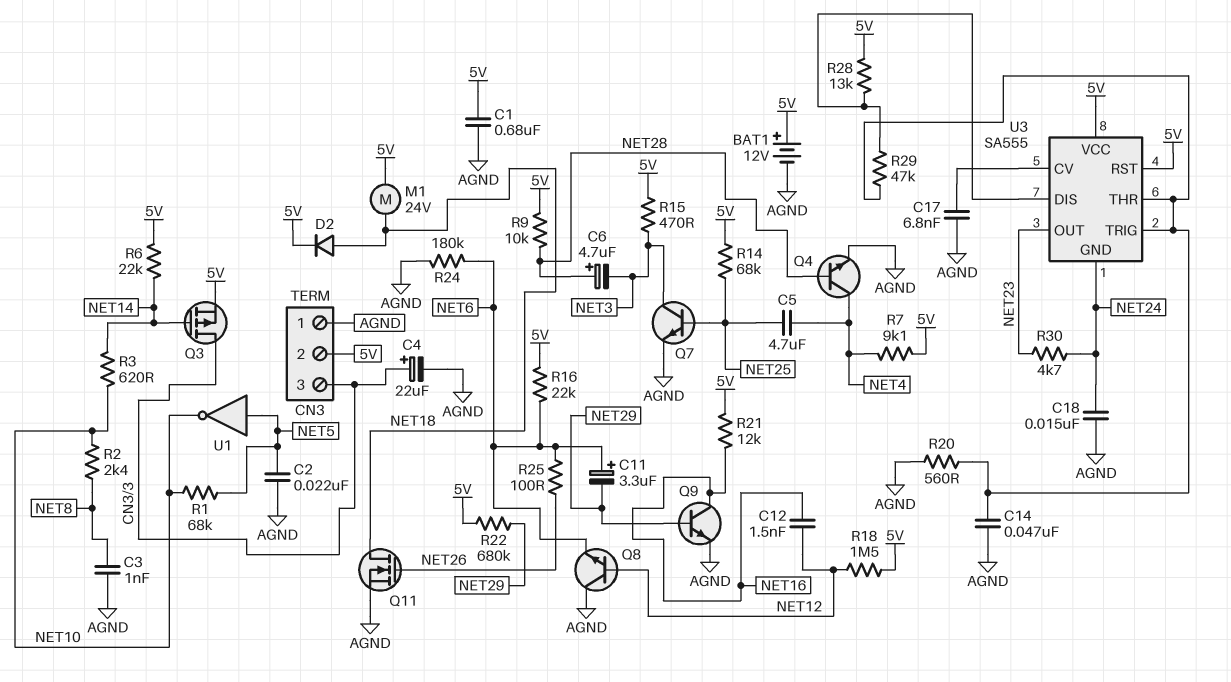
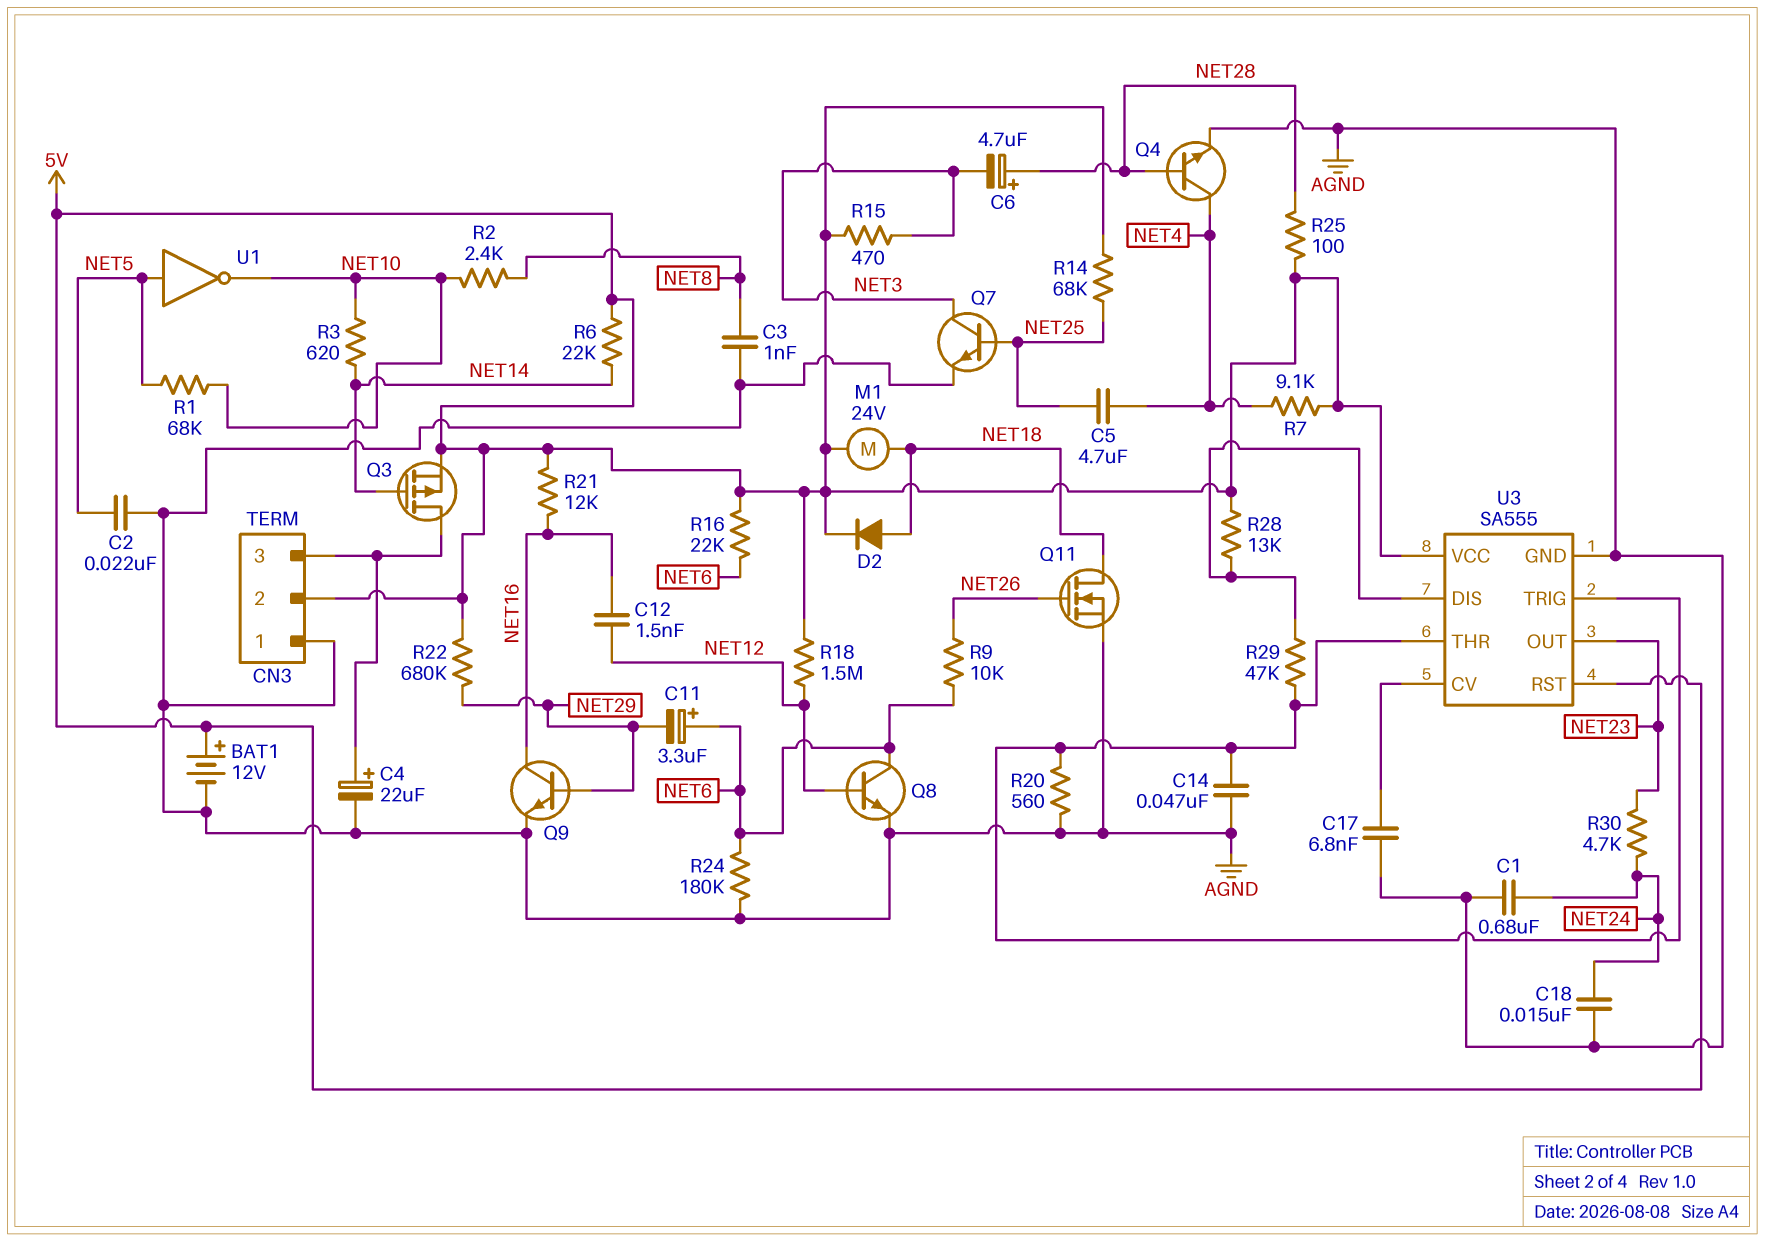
C1: 680nF (5V, AGND) -> 680nF (AGND, NET24)
Q8: NPN (B NET12, C AGND, E NET6) -> NPN (B NET12, C NET6, E AGND)
R9: 10k (5V, NET28) -> 10k (NET6, NET26)
R25: 100 (NET6, NET26) -> 100 (5V, NET28)
U3 pin GND: NET24 -> AGND

